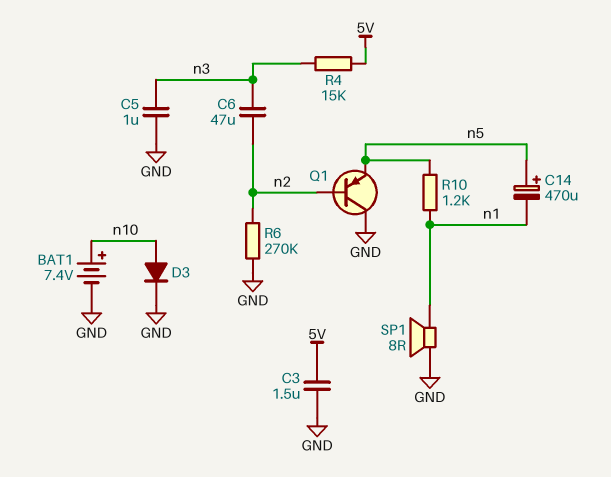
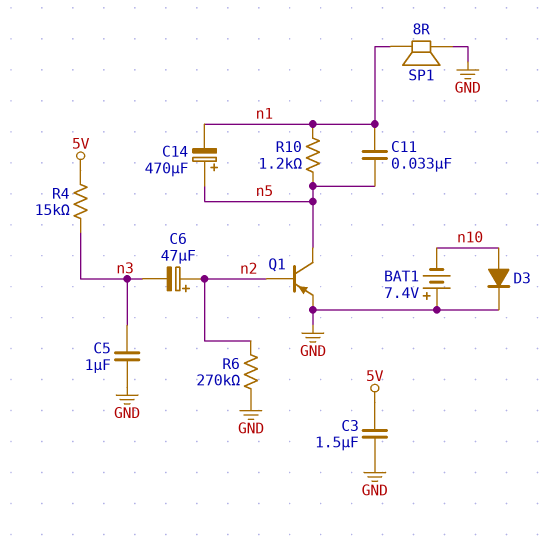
BAT1: 7.4V (plus n10, minus GND) -> 7.4V (plus GND, minus n10)
C6: 47uF (n2, n3) -> 47uF (plus n2, minus n3)
C11: none -> 33nF (n1, n5)
Q1: PNP (B n2, C GND, E n5) -> PNP (B n2, C n5, E GND)

